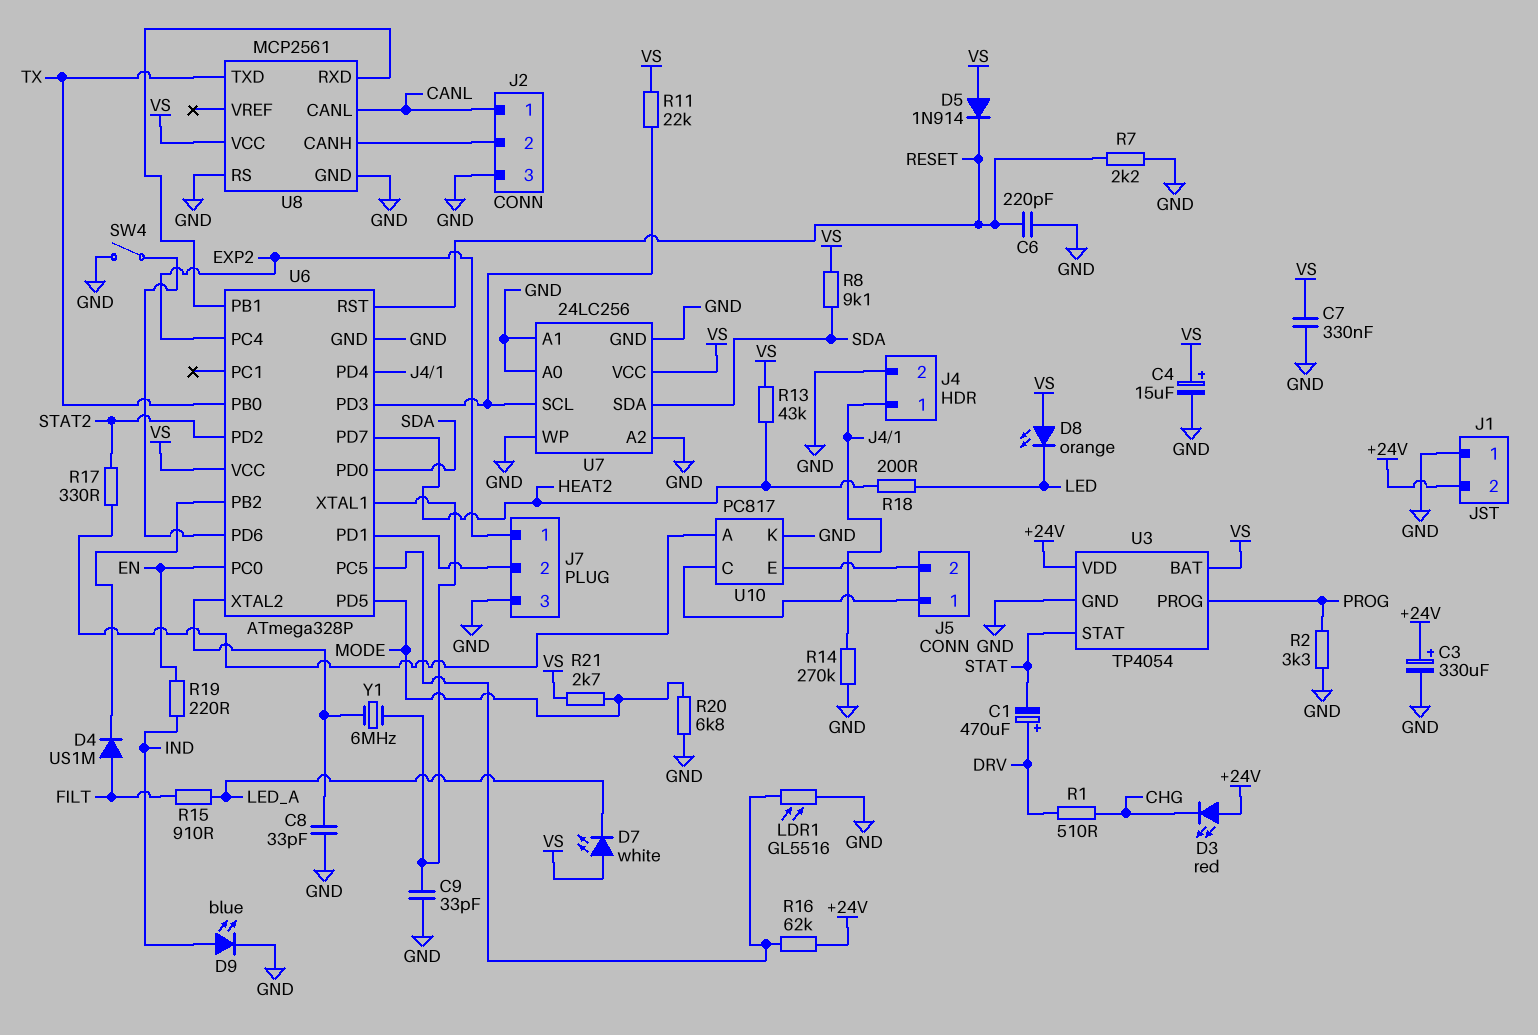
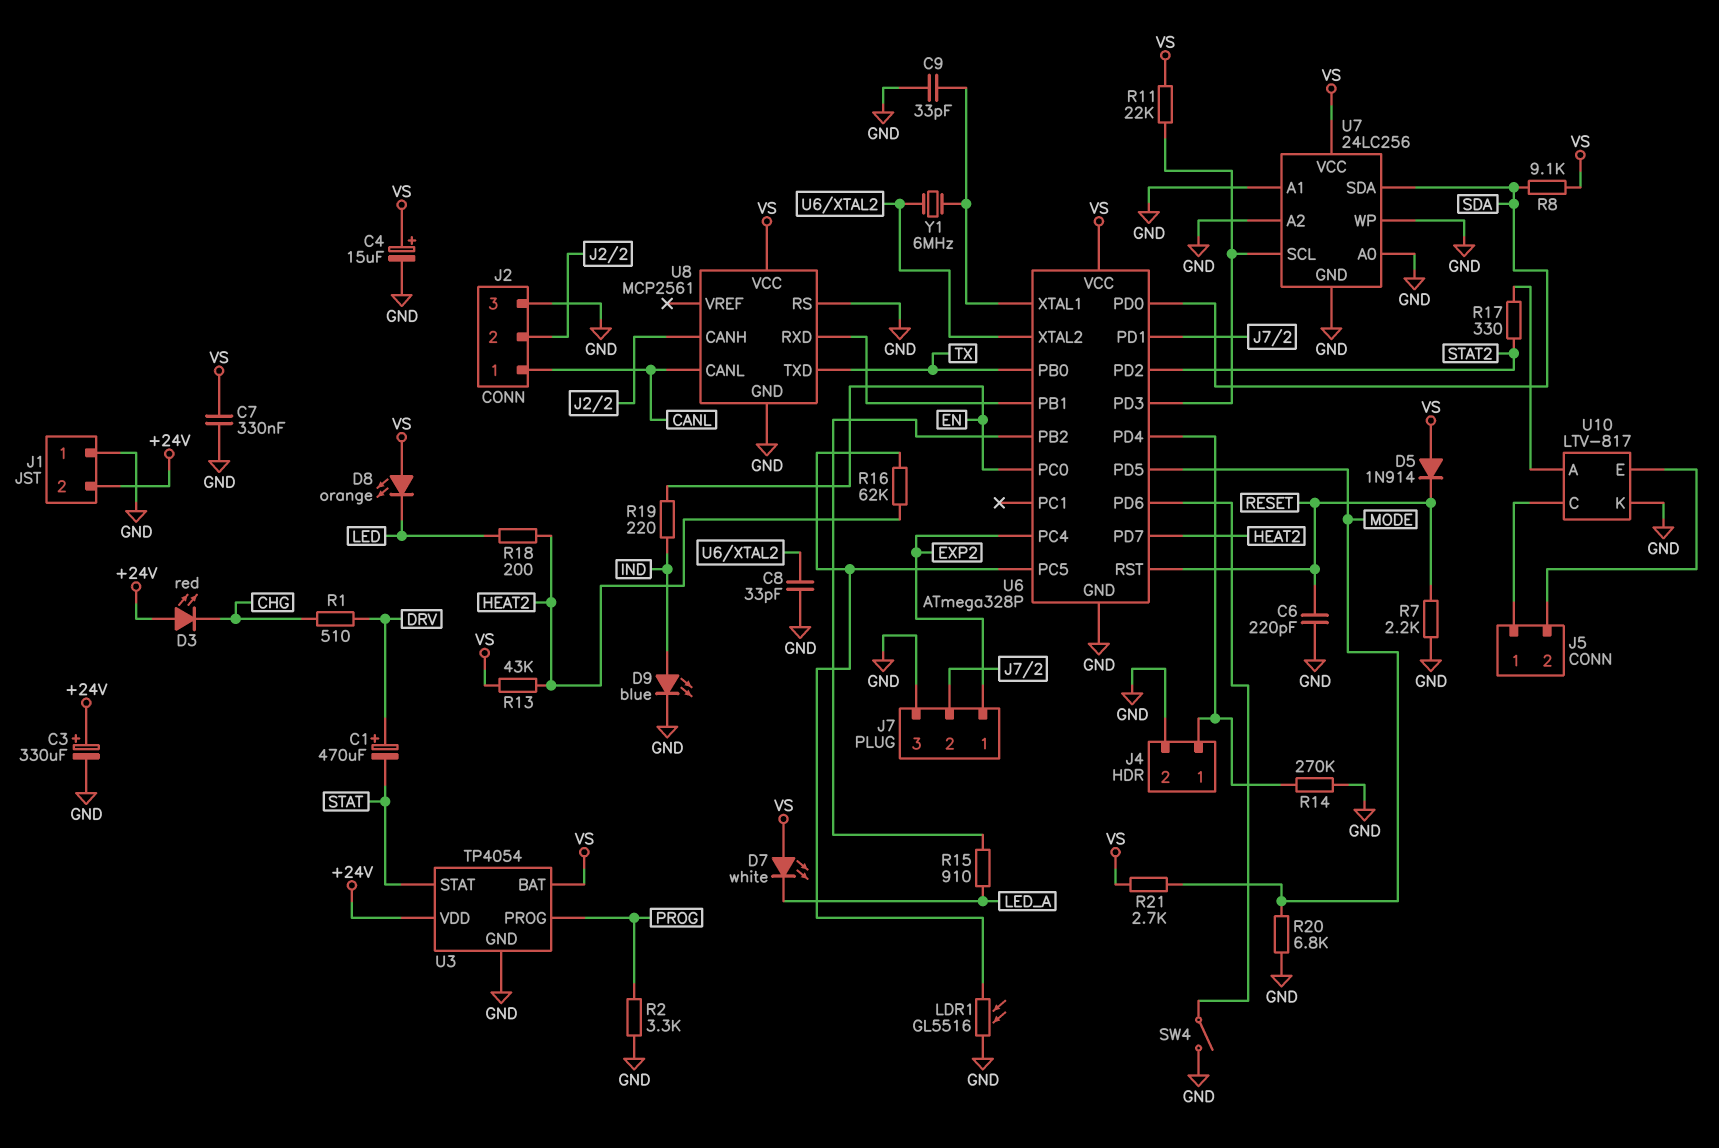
D4: diode US1M (A FILT, K U6/PB2) -> none
R15: 910 (FILT, LED_A) -> 910 (LED_A, U6/PB2)
R16: 62k (+24V, U6/PC5) -> 62k (HEAT2, U6/PC5)
U10: PC817 -> LTV-817

